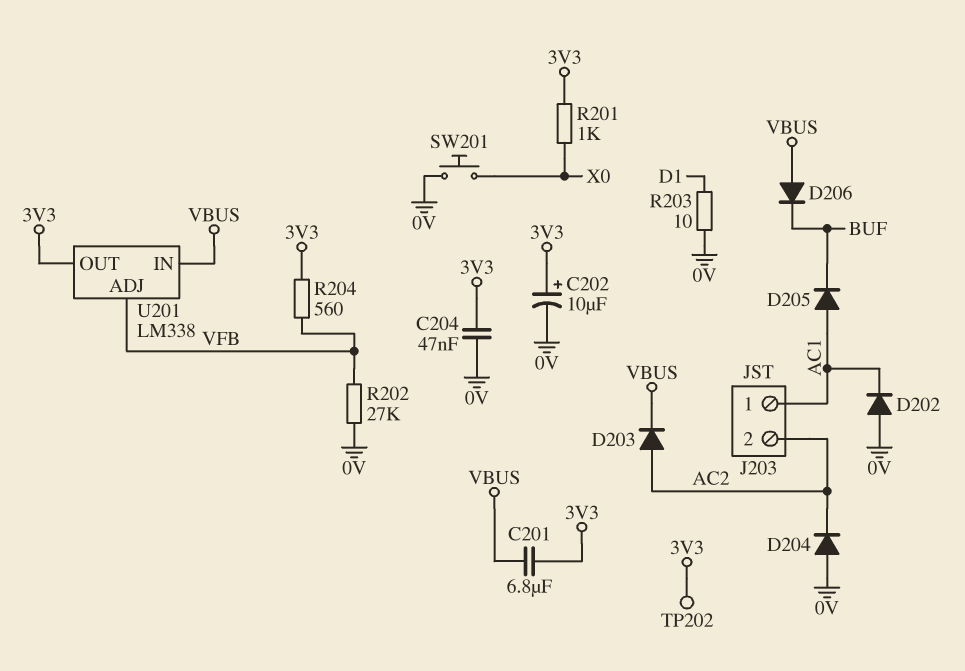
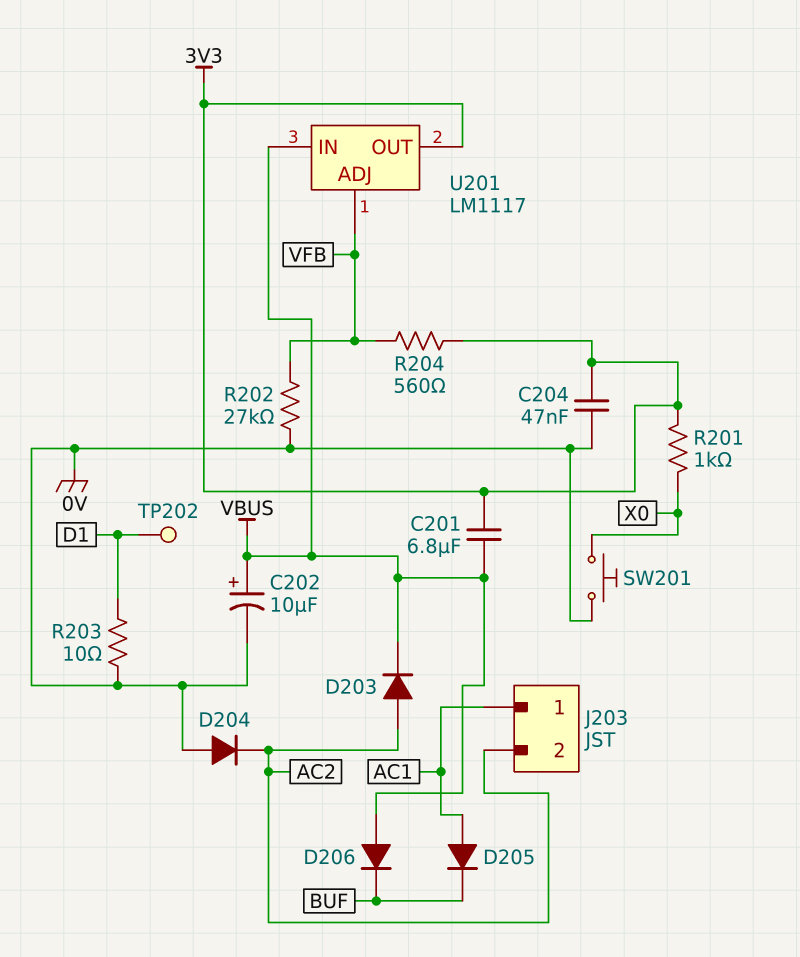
C202: 10uF (plus 3V3, minus 0V) -> 10uF (plus VBUS, minus 0V)
D202: diode (A 0V, K AC1) -> none
TP202: test point (3V3) -> test point (D1)
U201: LM338 -> LM1117

